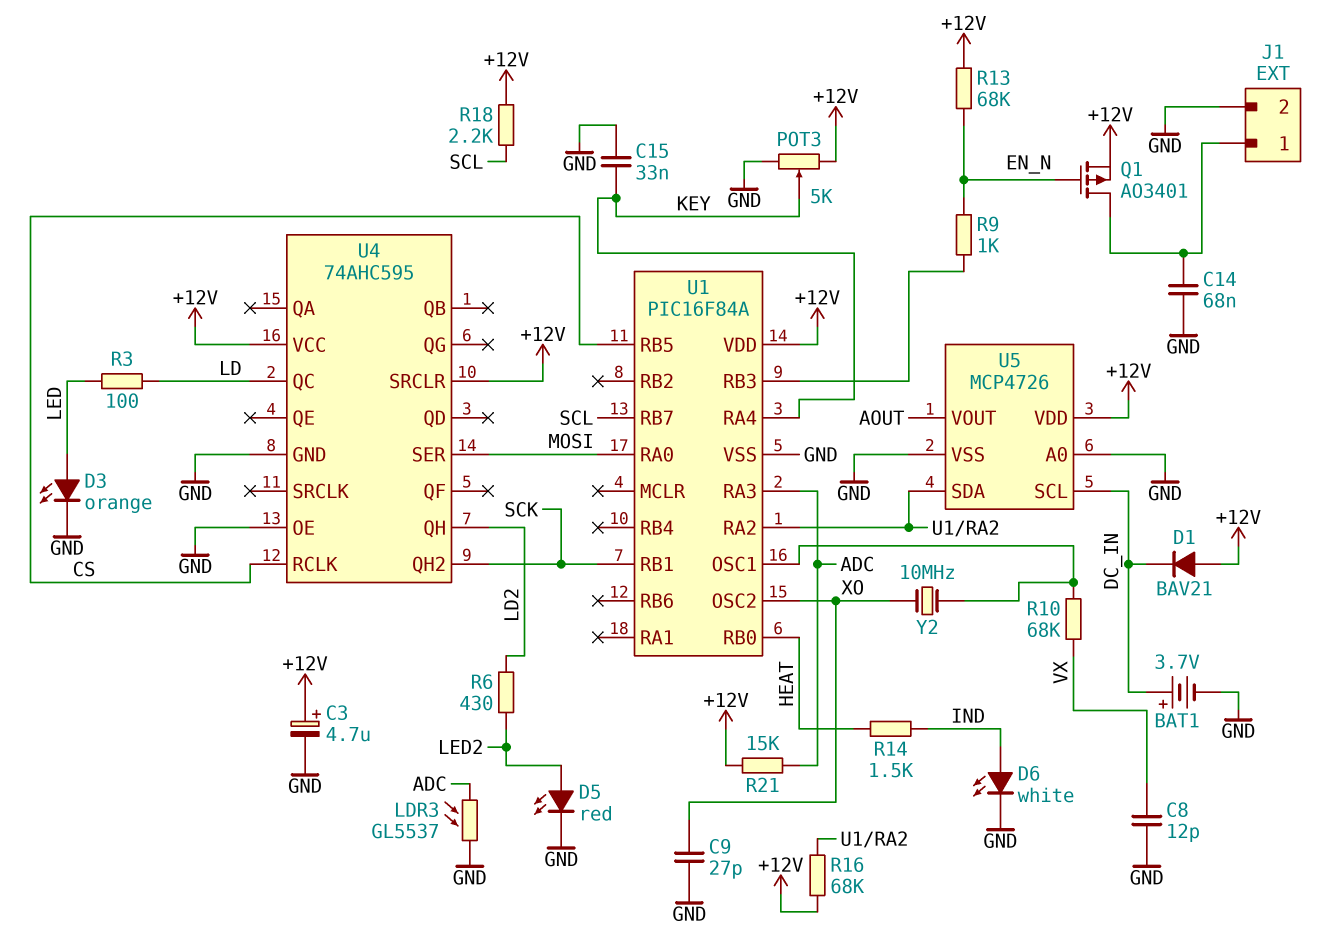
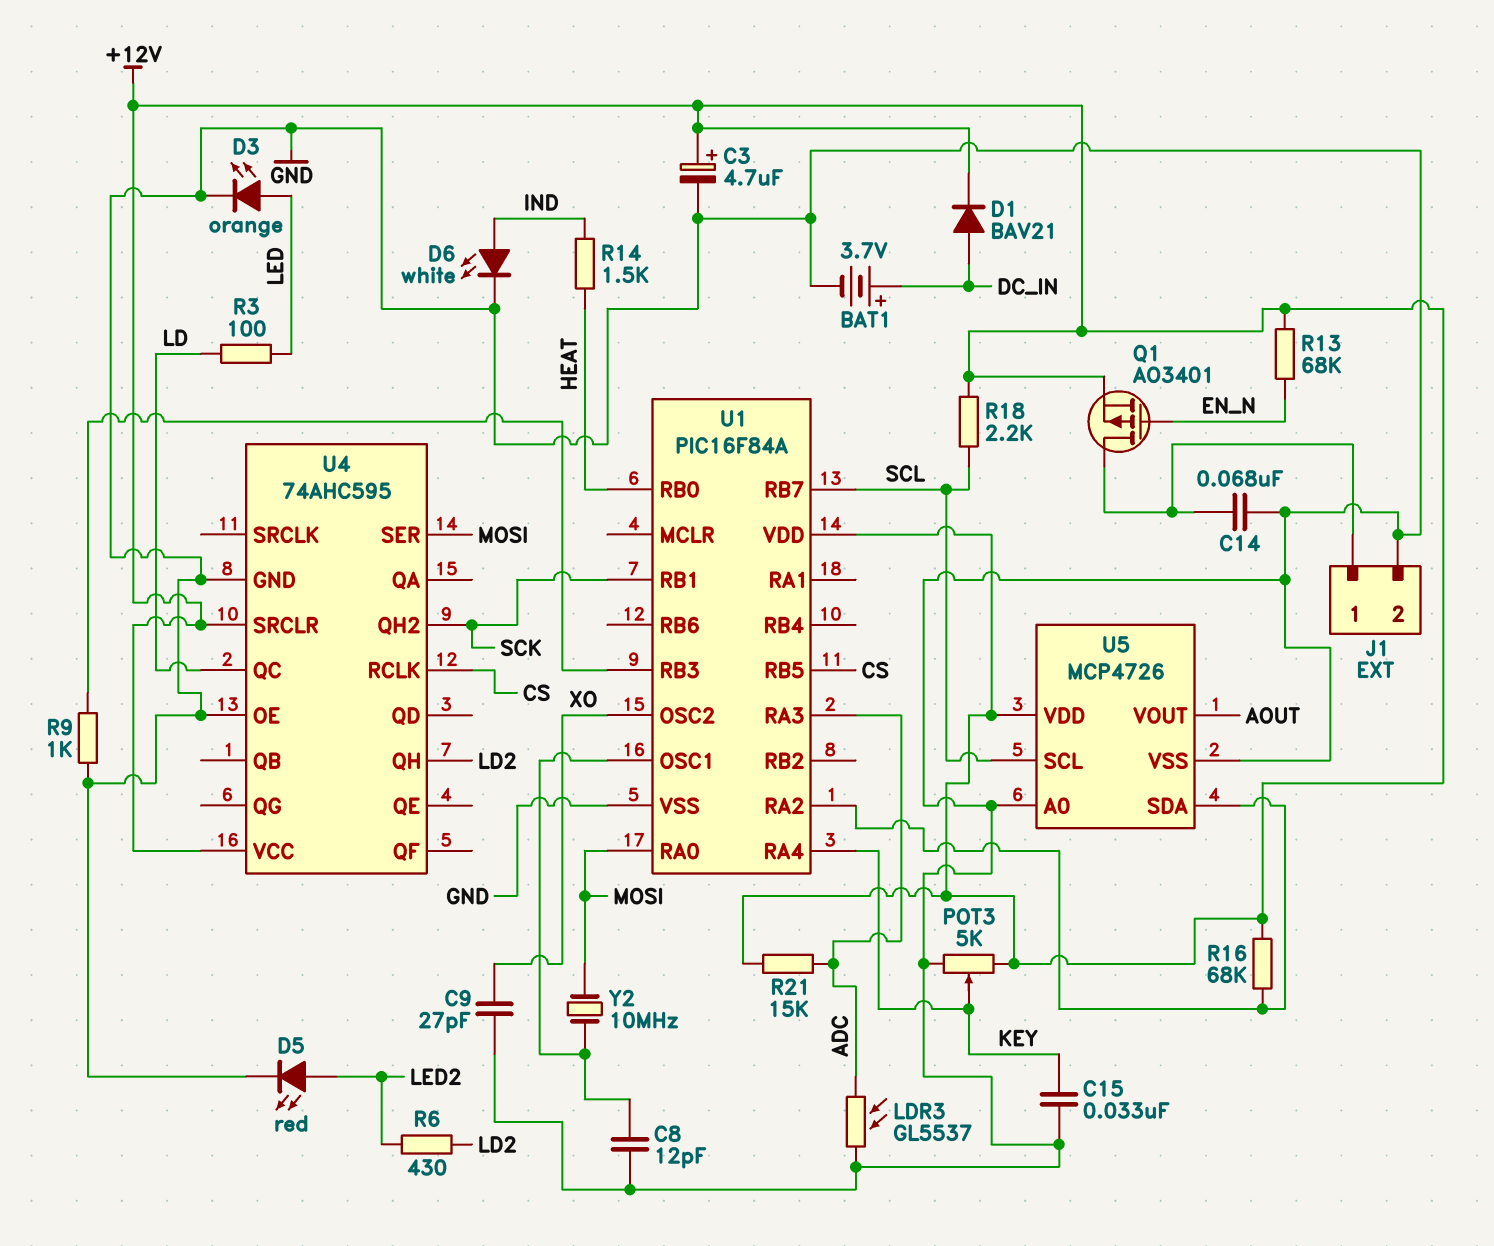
C8: 12pF (GND, VX) -> 12pF (GND, U1/OSC1)
D1: diode BAV21 (A +12V, K DC_IN) -> diode BAV21 (A DC_IN, K +12V)
R9: 1k (EN_N, U1/RB3) -> 1k (GND, U1/RB3)
R10: 68k (U1/OSC1, VX) -> none
U5 pin SCL: DC_IN -> SCL
Y2: 10MHz (U1/OSC1, XO) -> 10MHz (MOSI, U1/OSC1)

